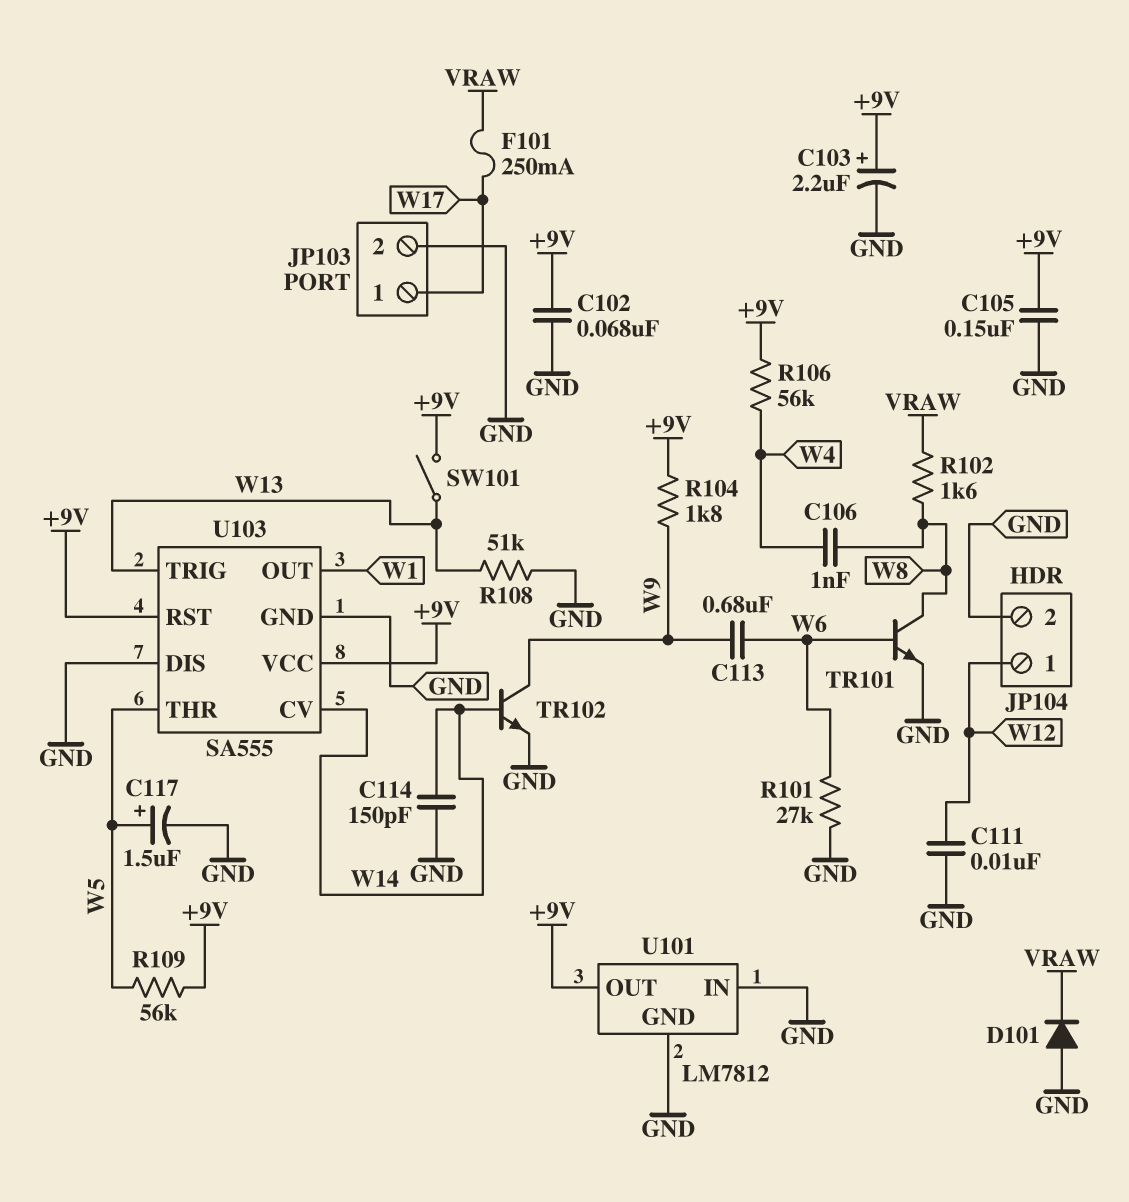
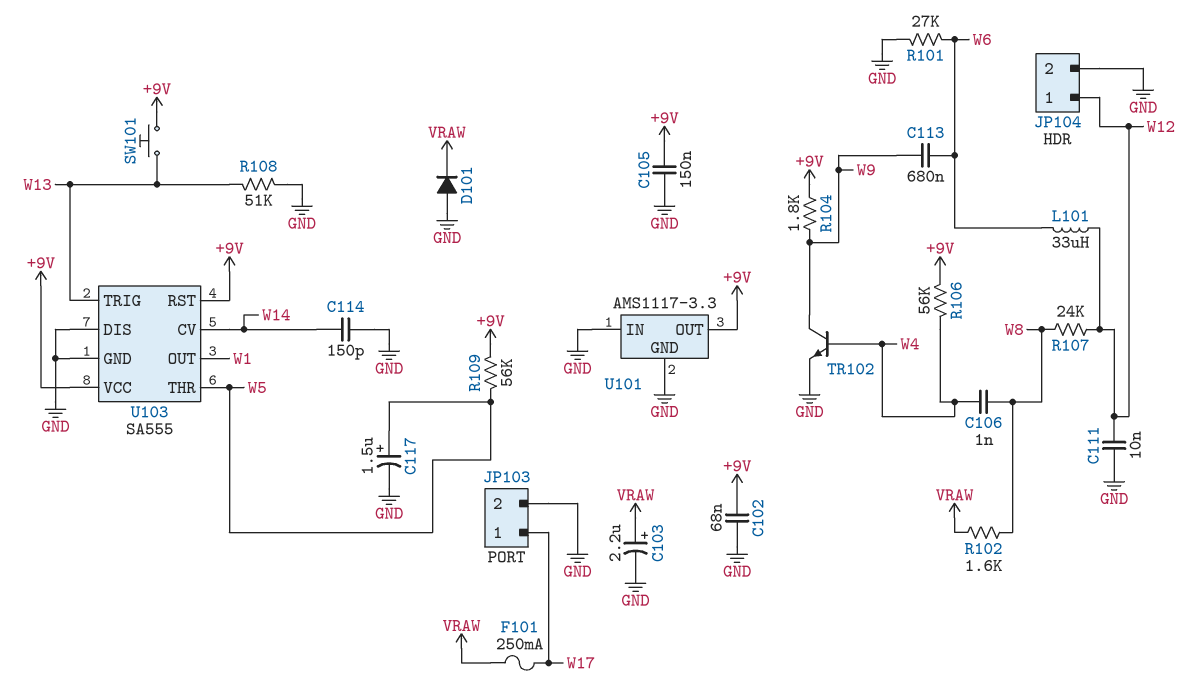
C103: 2.2uF (plus +9V, minus GND) -> 2.2uF (plus VRAW, minus GND)
L101: none -> 33uH (W6, W12)
R107: none -> 24k (W8, W12)
SW101: switch (+9V, W13) -> button (+9V, W13)
TR101: NPN (B W6, C W8, E GND) -> none
TR102: NPN (B W14, C W9, E GND) -> NPN (B W4, C W9, E GND)
U101: LM7812 -> AMS1117-3.3

